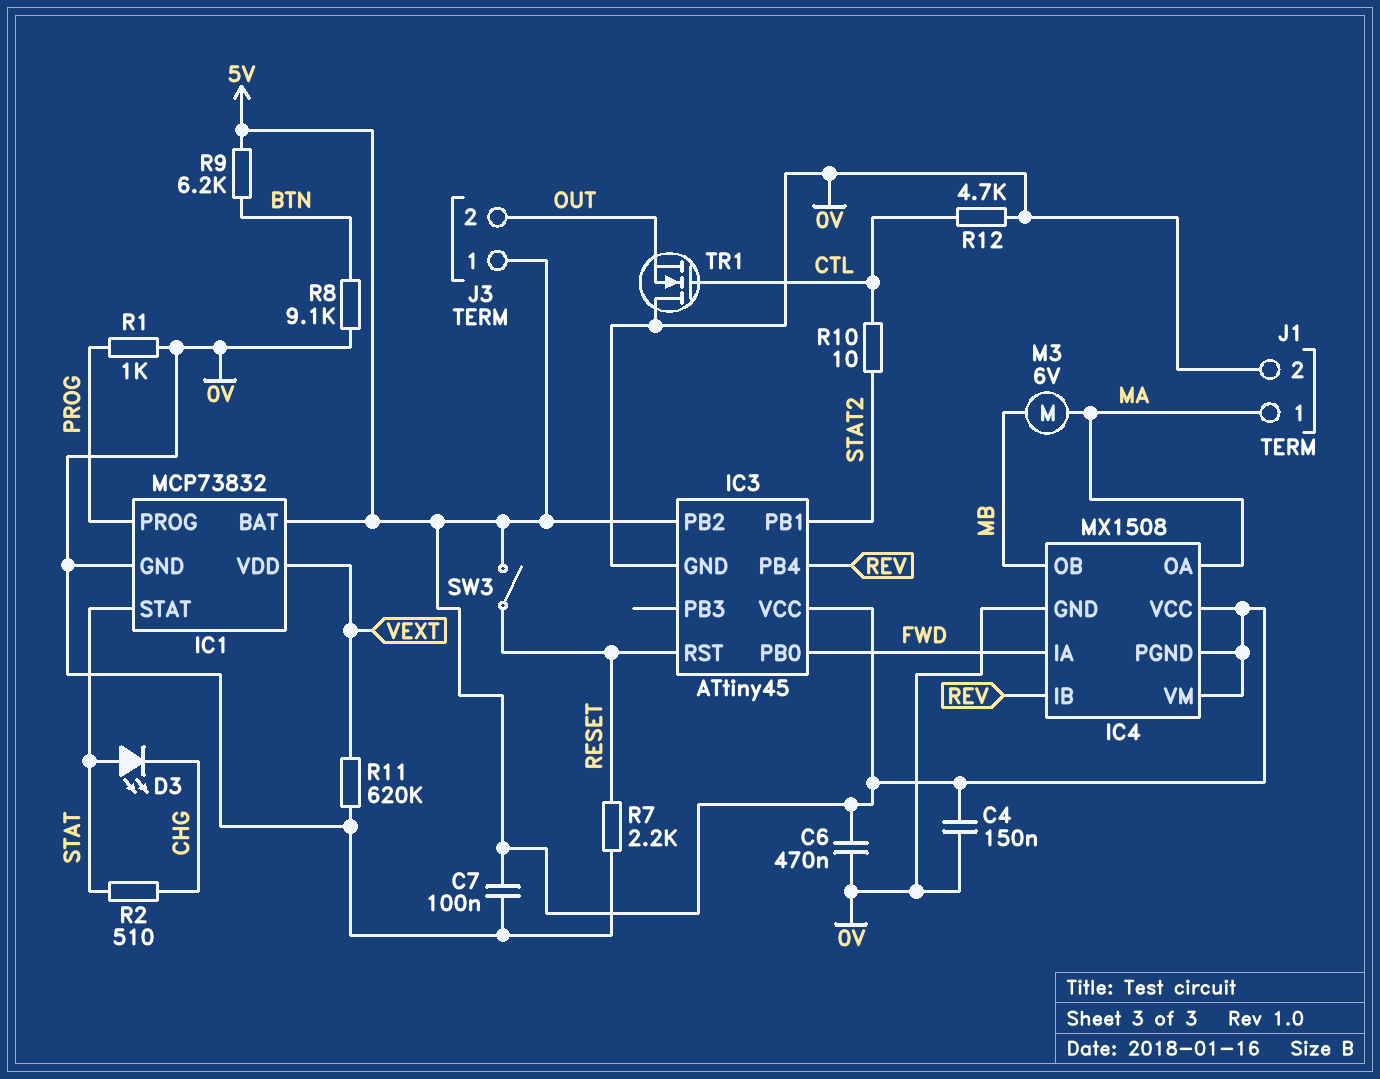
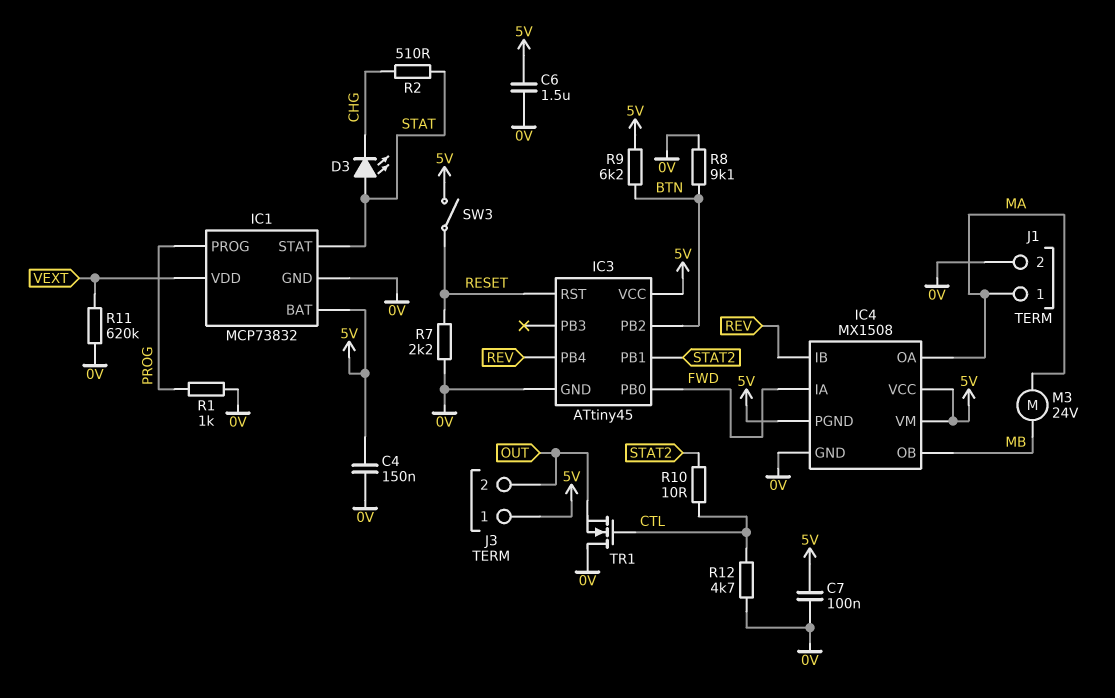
C6: 470nF (0V, 5V) -> 1.5uF (0V, 5V)
IC3 pin PB2: 5V -> BTN
M3: motor 6V (MA, MB) -> motor 24V (MA, MB)

